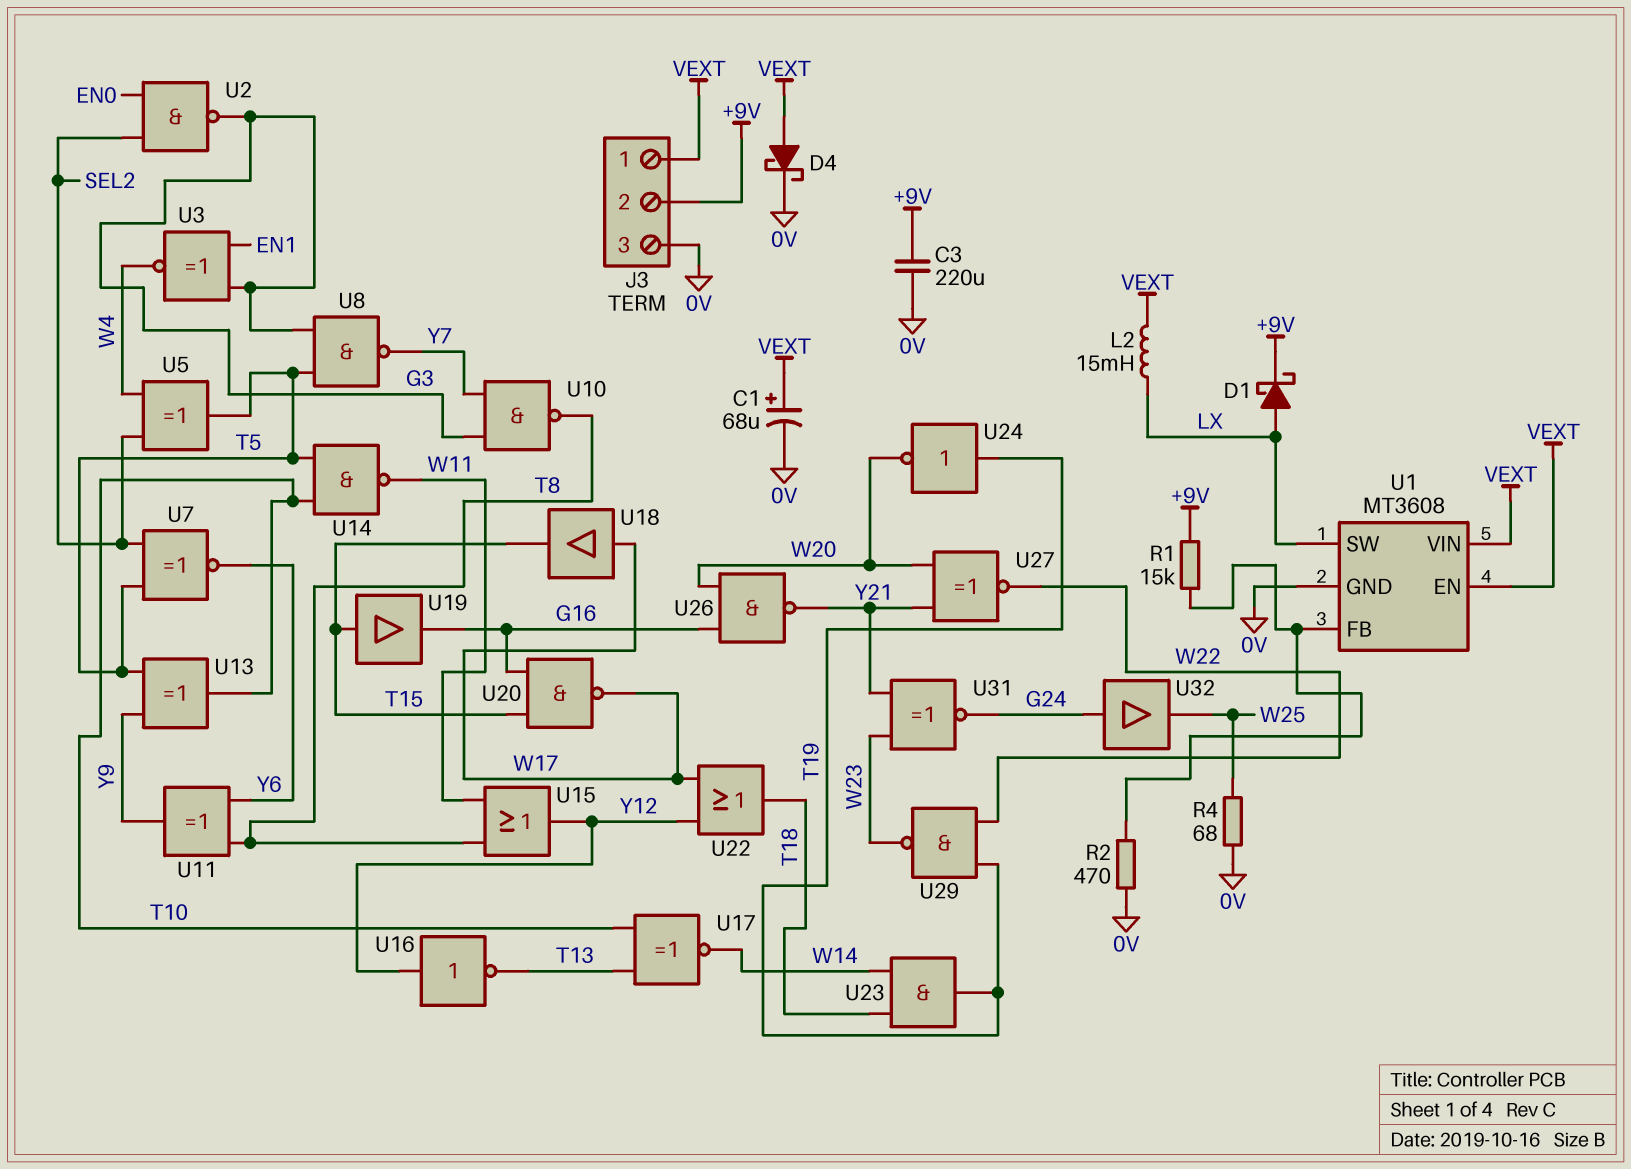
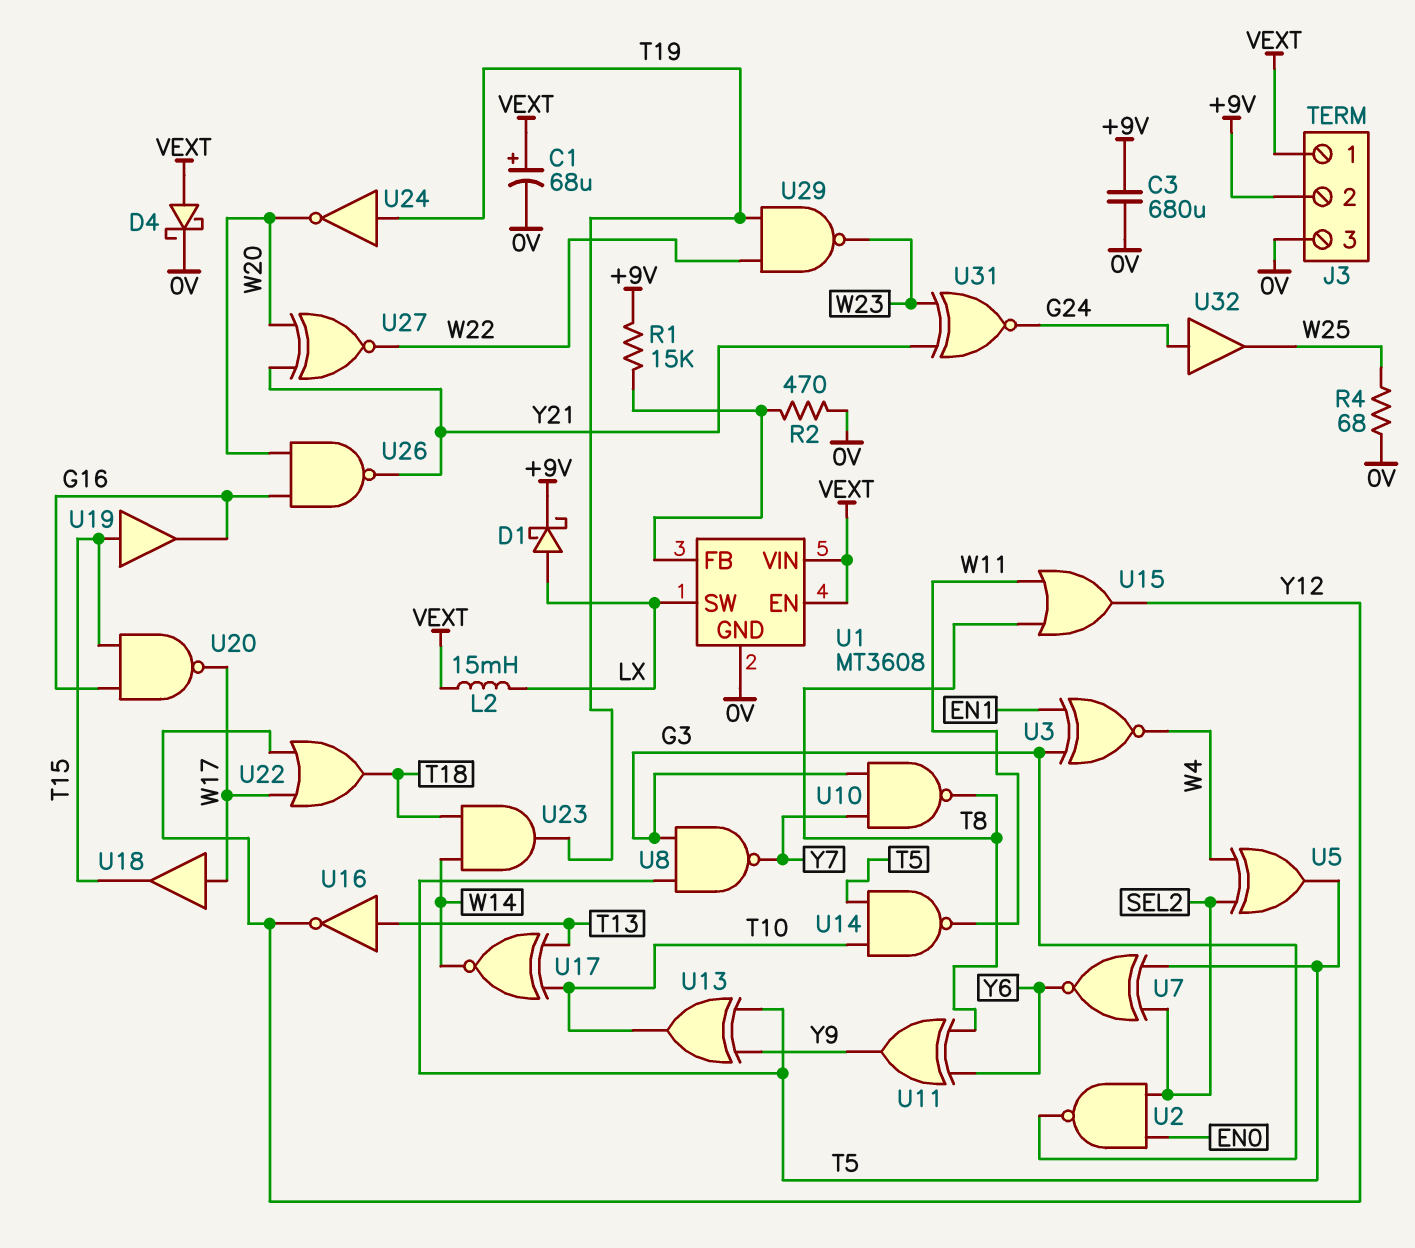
C3: 220uF (+9V, 0V) -> 680uF (+9V, 0V)
U16: NOT (in Y12, out T13) -> NOT (in T13, out Y12)

